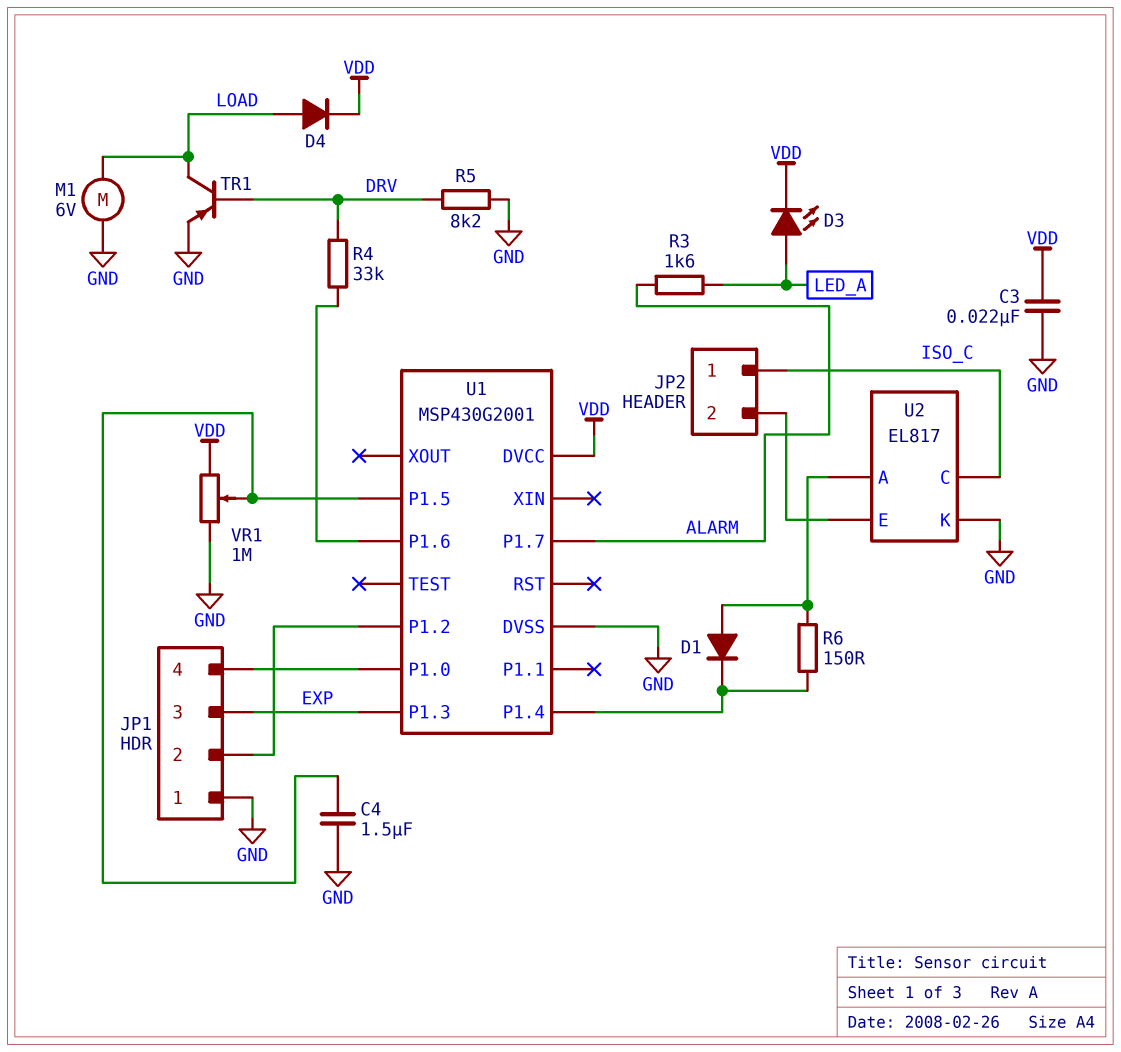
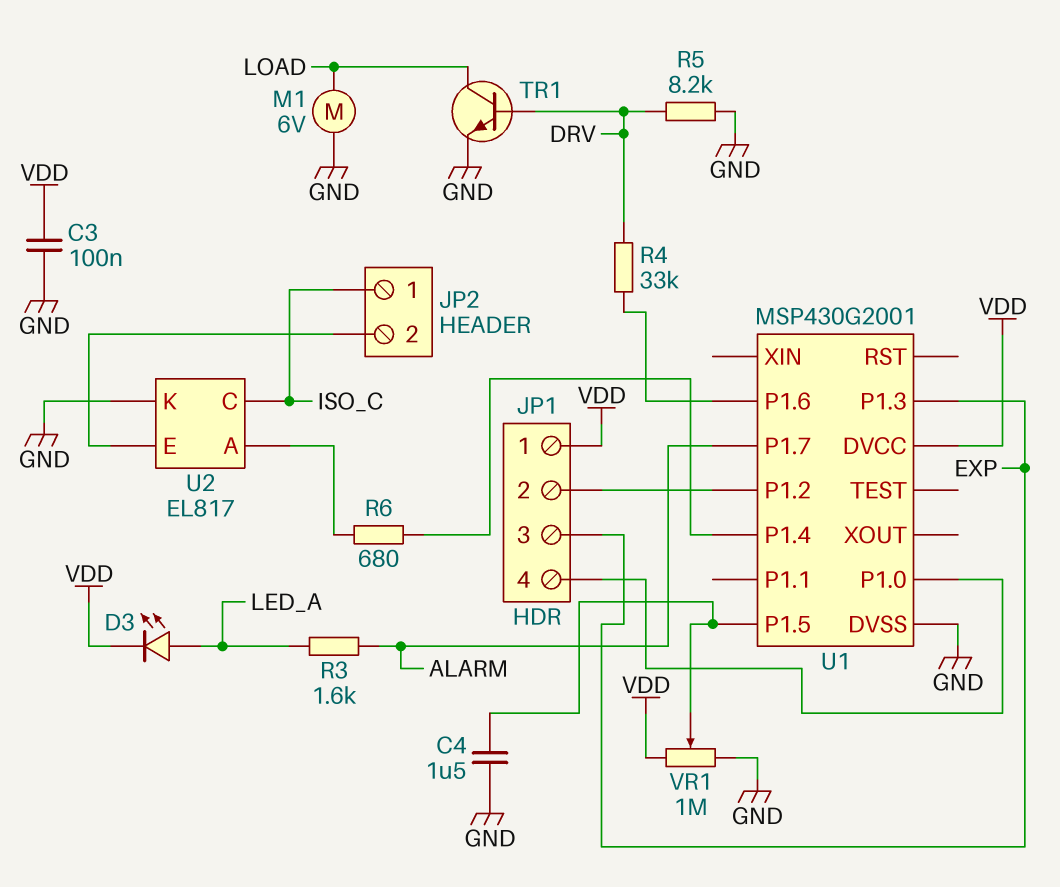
C3: 22nF (GND, VDD) -> 100nF (GND, VDD)
D1: diode (A U2/A, K U1/P1.4) -> none
D4: diode (A LOAD, K VDD) -> none
JP1 pin 1: GND -> VDD
R6: 150 (U1/P1.4, U2/A) -> 680 (U1/P1.4, U2/A)
TR1: PNP (B DRV, C LOAD, E GND) -> NPN (B DRV, C LOAD, E GND)

